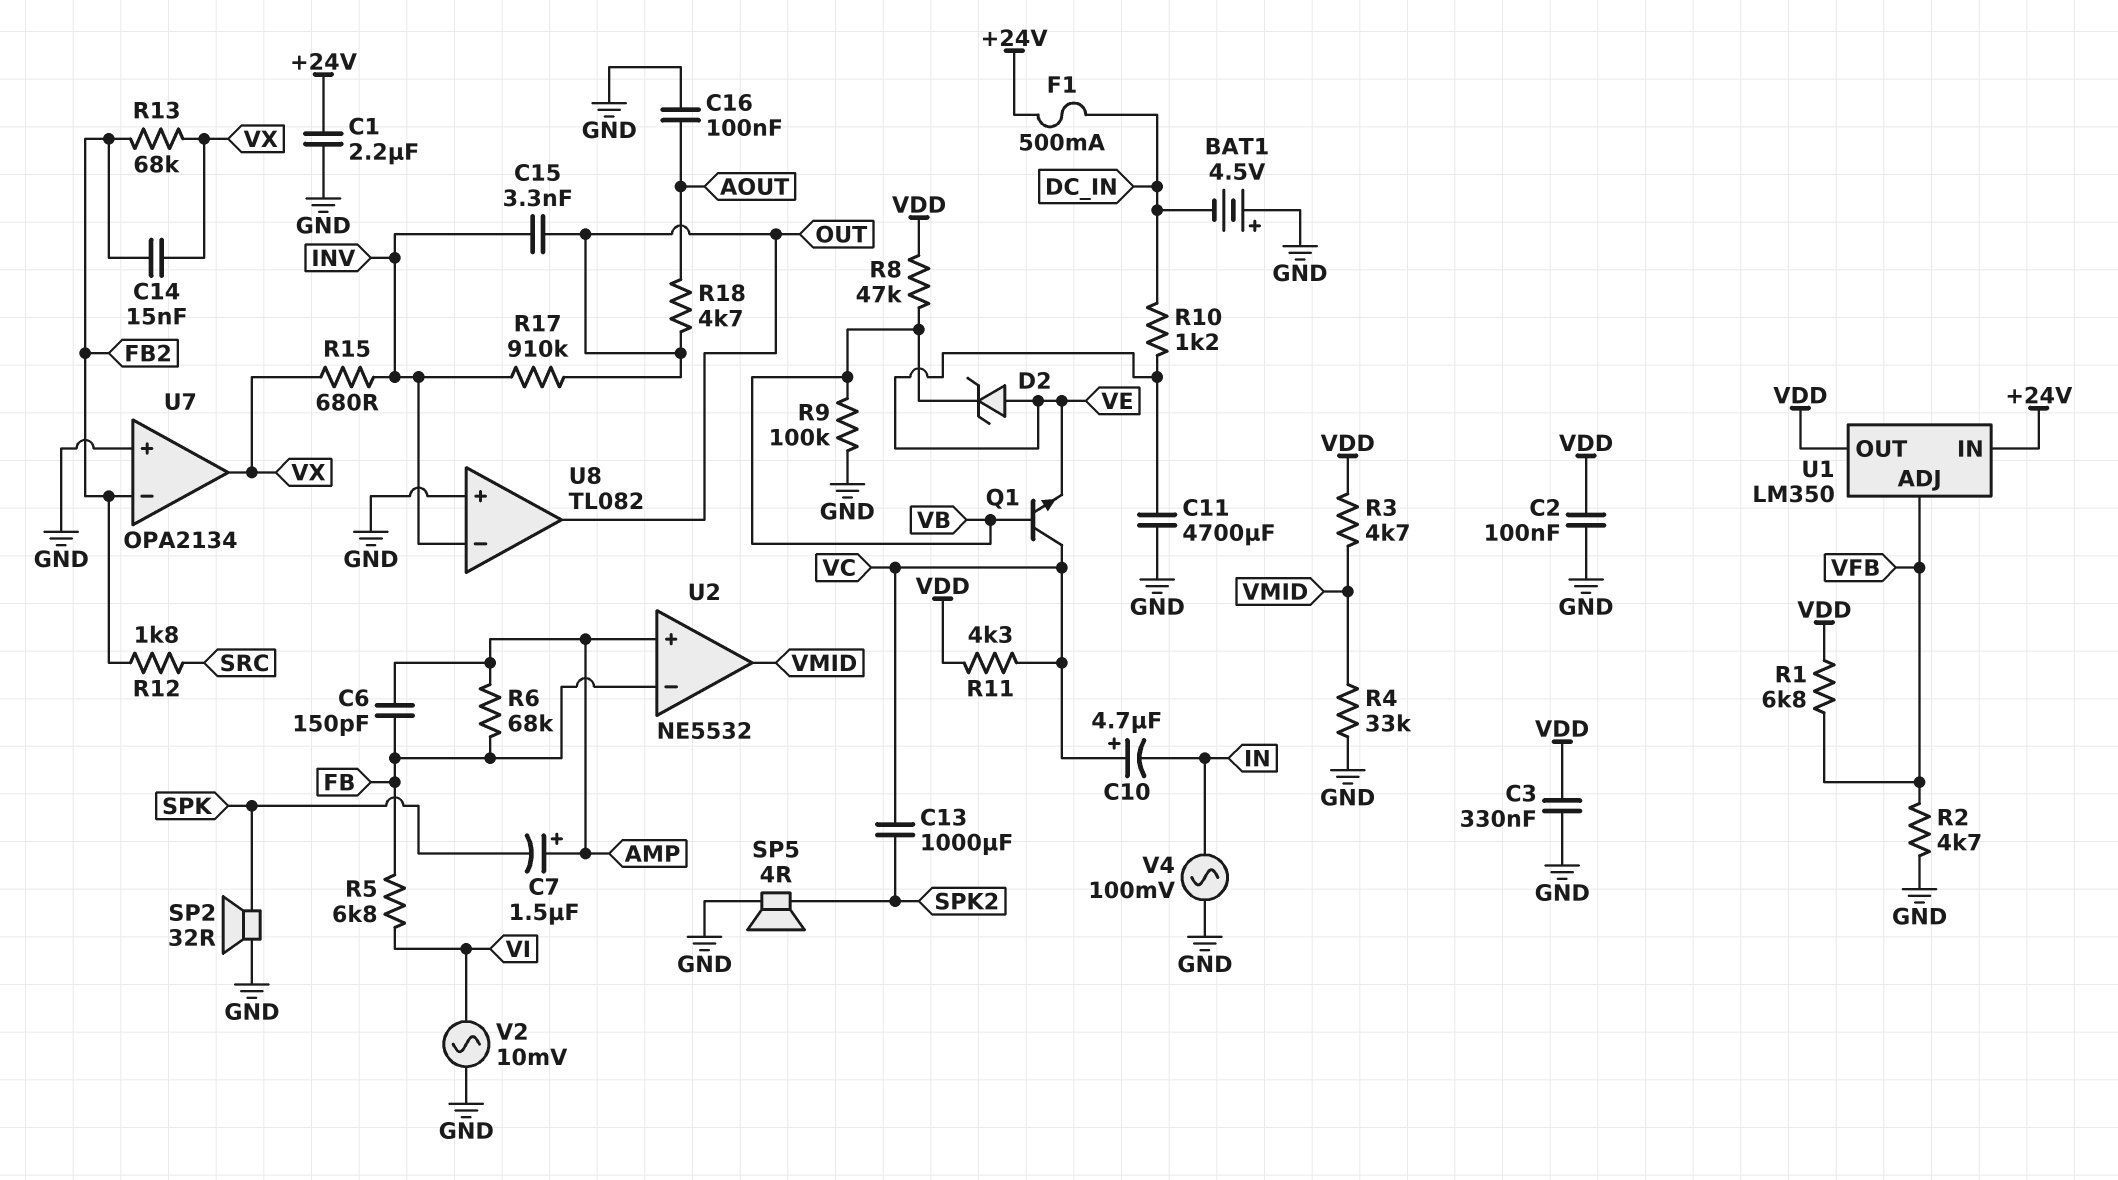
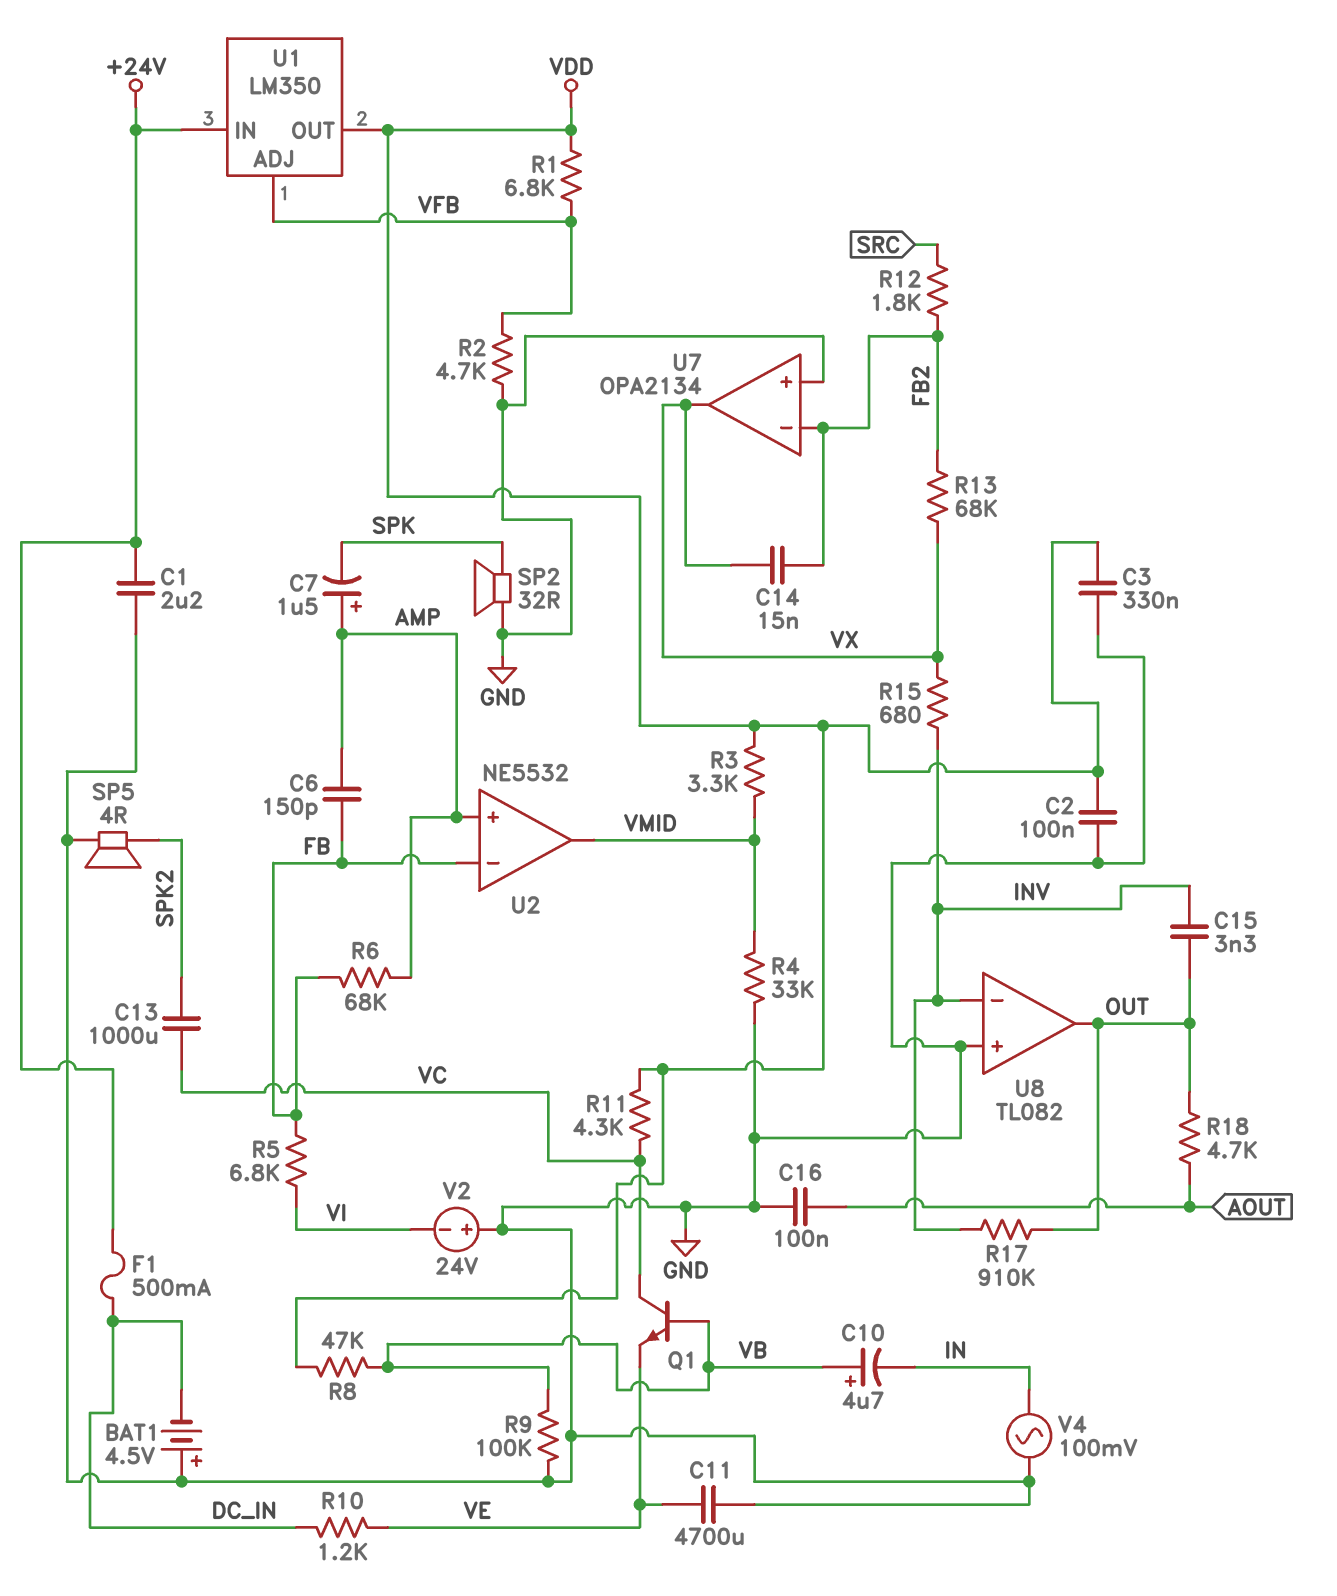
C10: 4.7uF (plus VC, minus IN) -> 4.7uF (plus VB, minus IN)
D2: zener (A VE, K VB) -> none
R3: 4.7k (VDD, VMID) -> 3.3k (VDD, VMID)
V2: AC 10mV (GND, VI) -> 24V (plus GND, minus VI)

